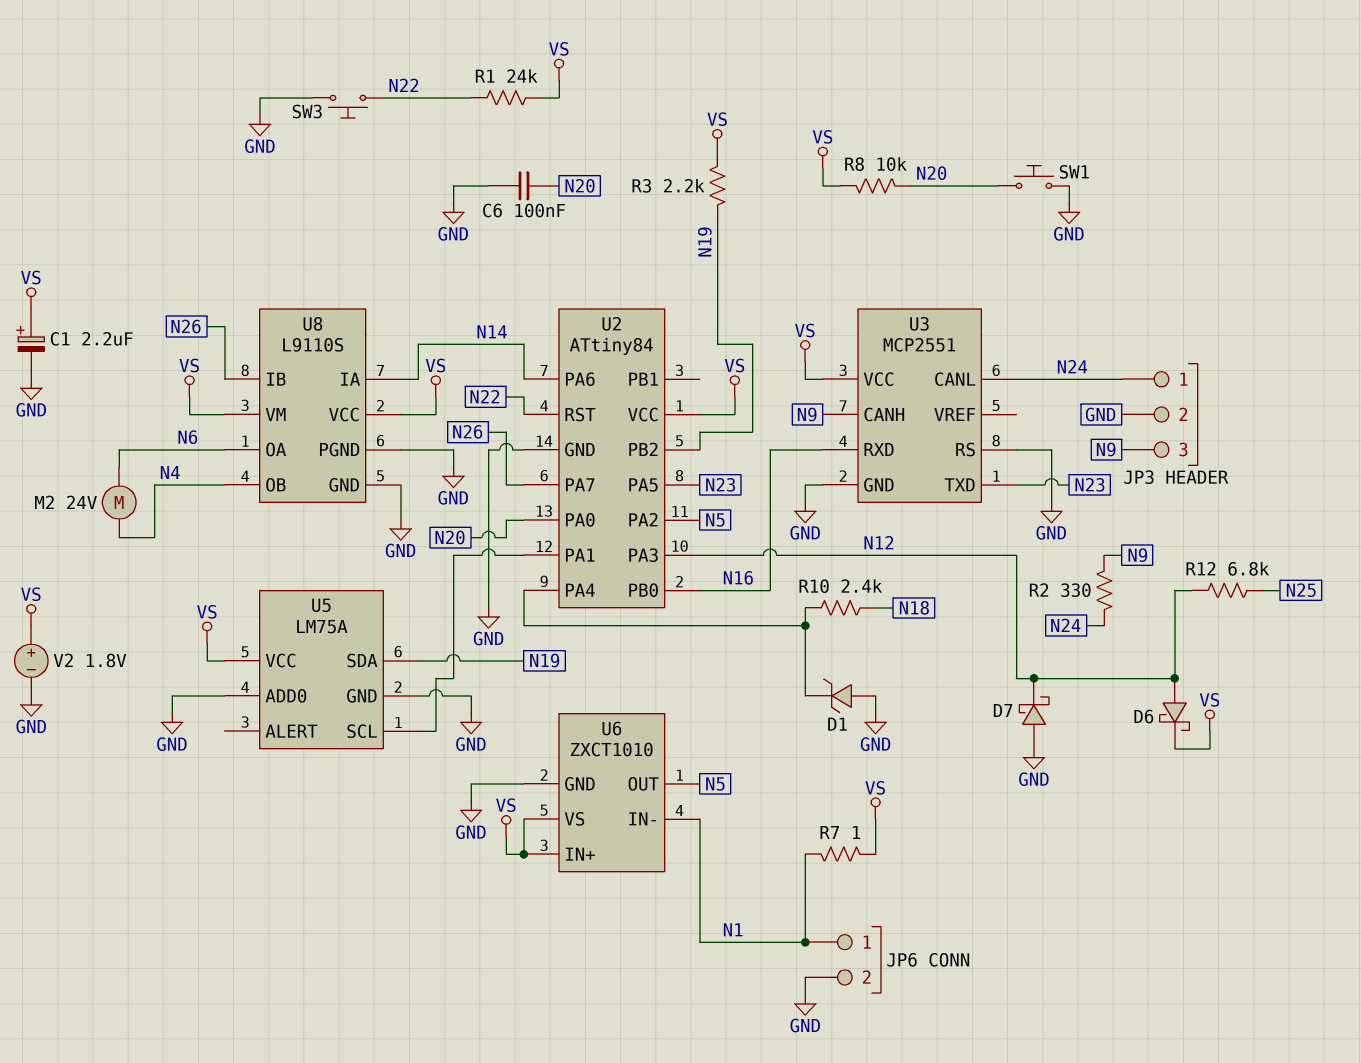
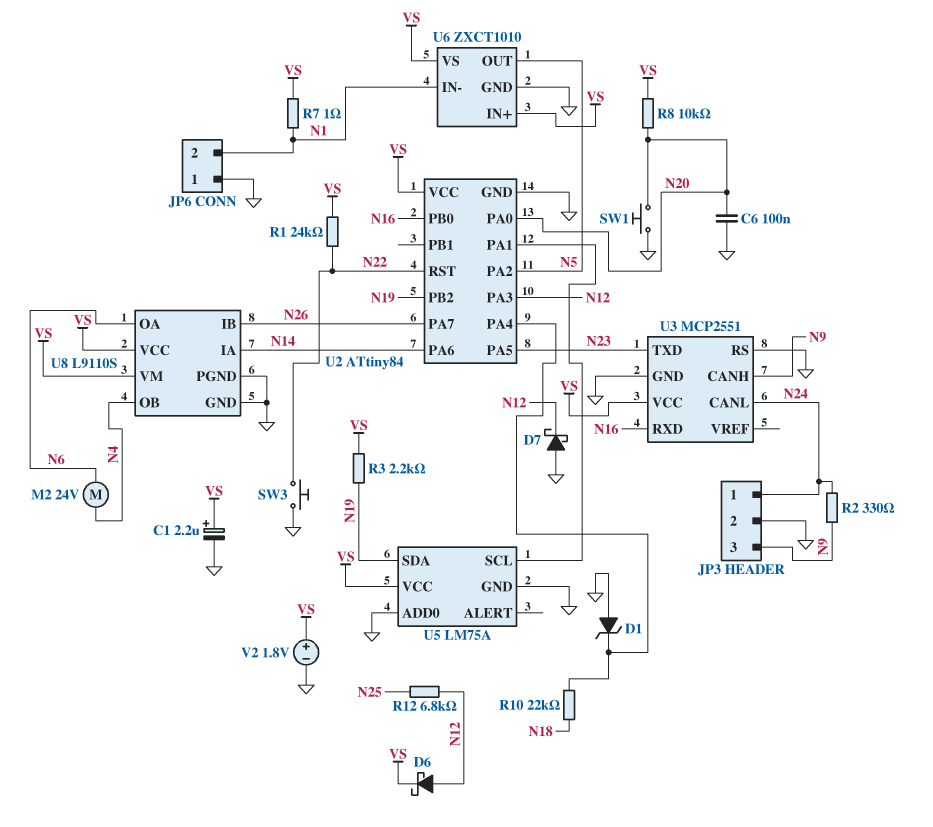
JP6 pin 1: N1 -> GND
JP6 pin 2: GND -> N1
R10: 2.4k (N18, U2/PA4) -> 22k (N18, U2/PA4)

